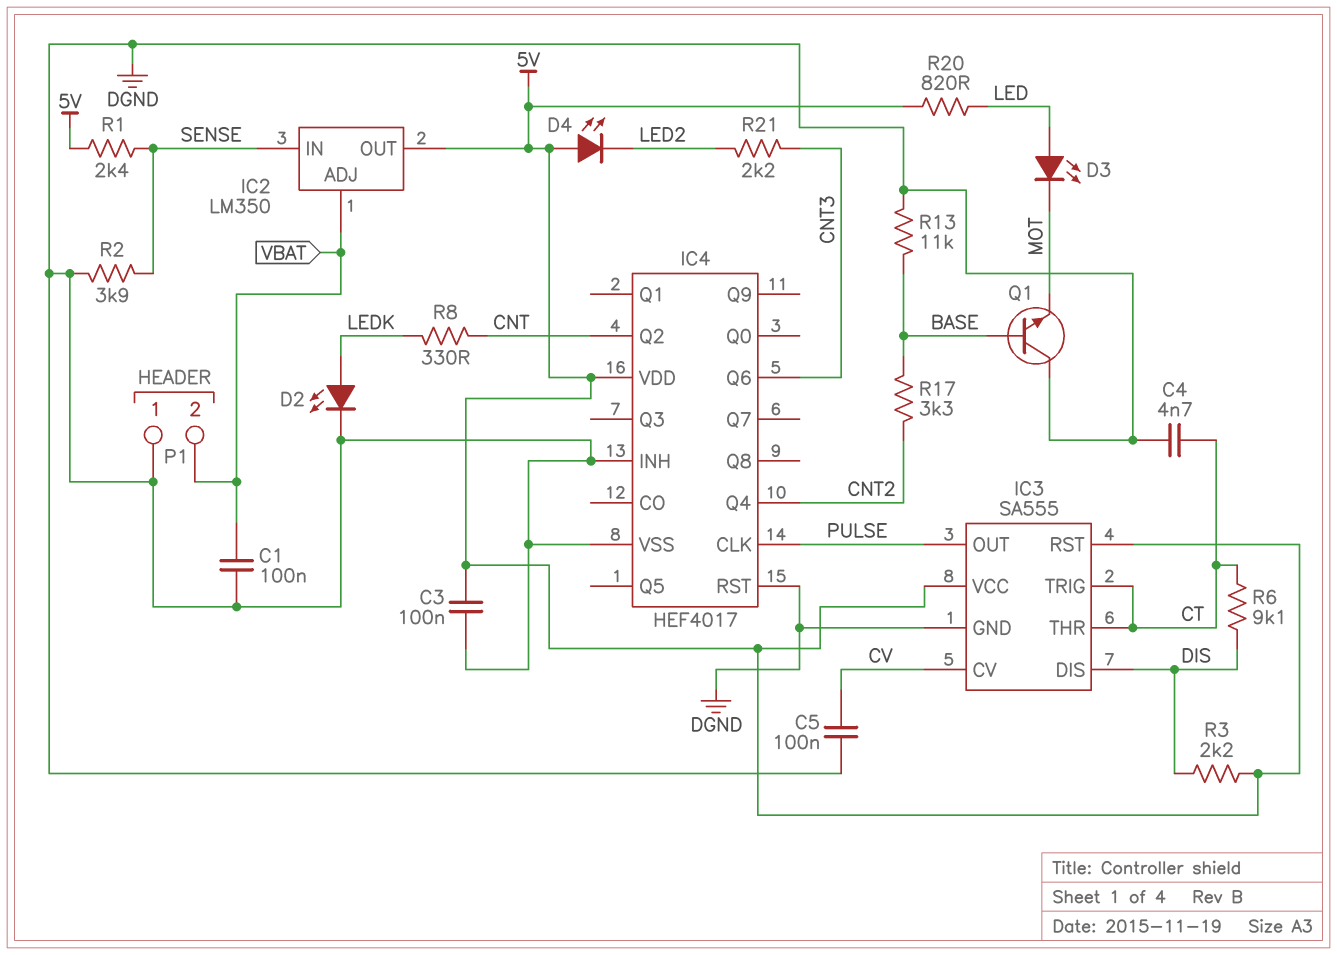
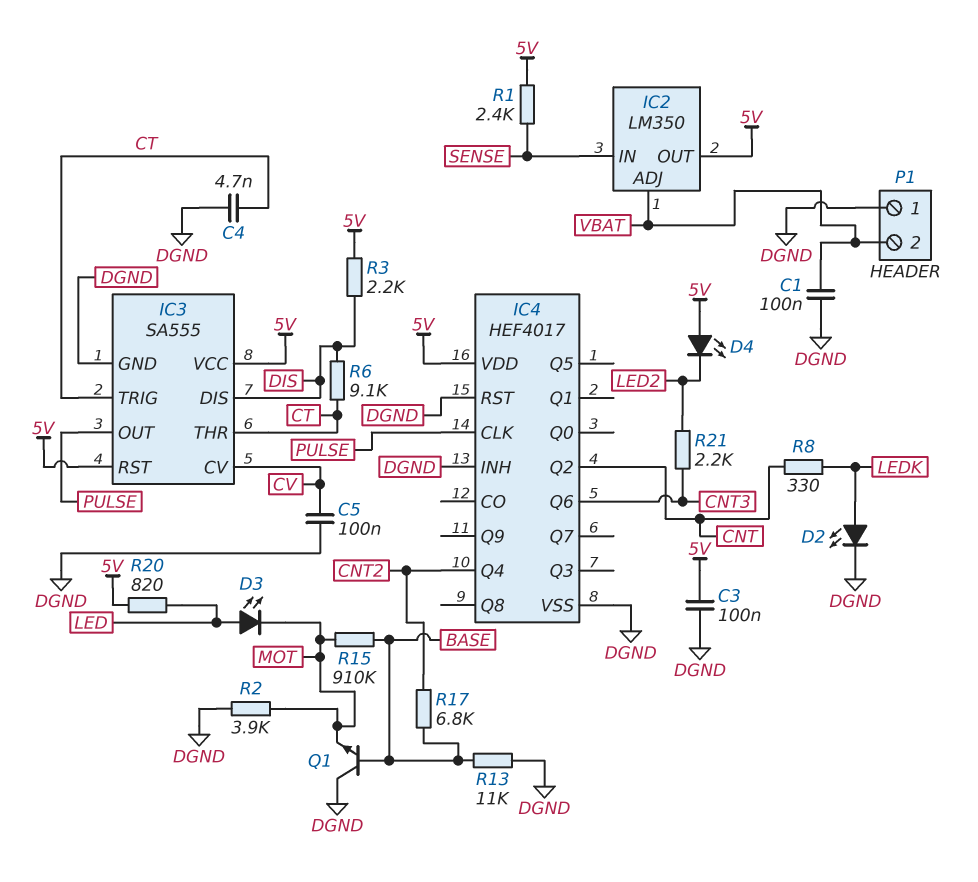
R2: 3.9k (DGND, SENSE) -> 3.9k (DGND, MOT)
R15: none -> 910k (BASE, MOT)
R17: 3.3k (BASE, CNT2) -> 6.8k (BASE, CNT2)

